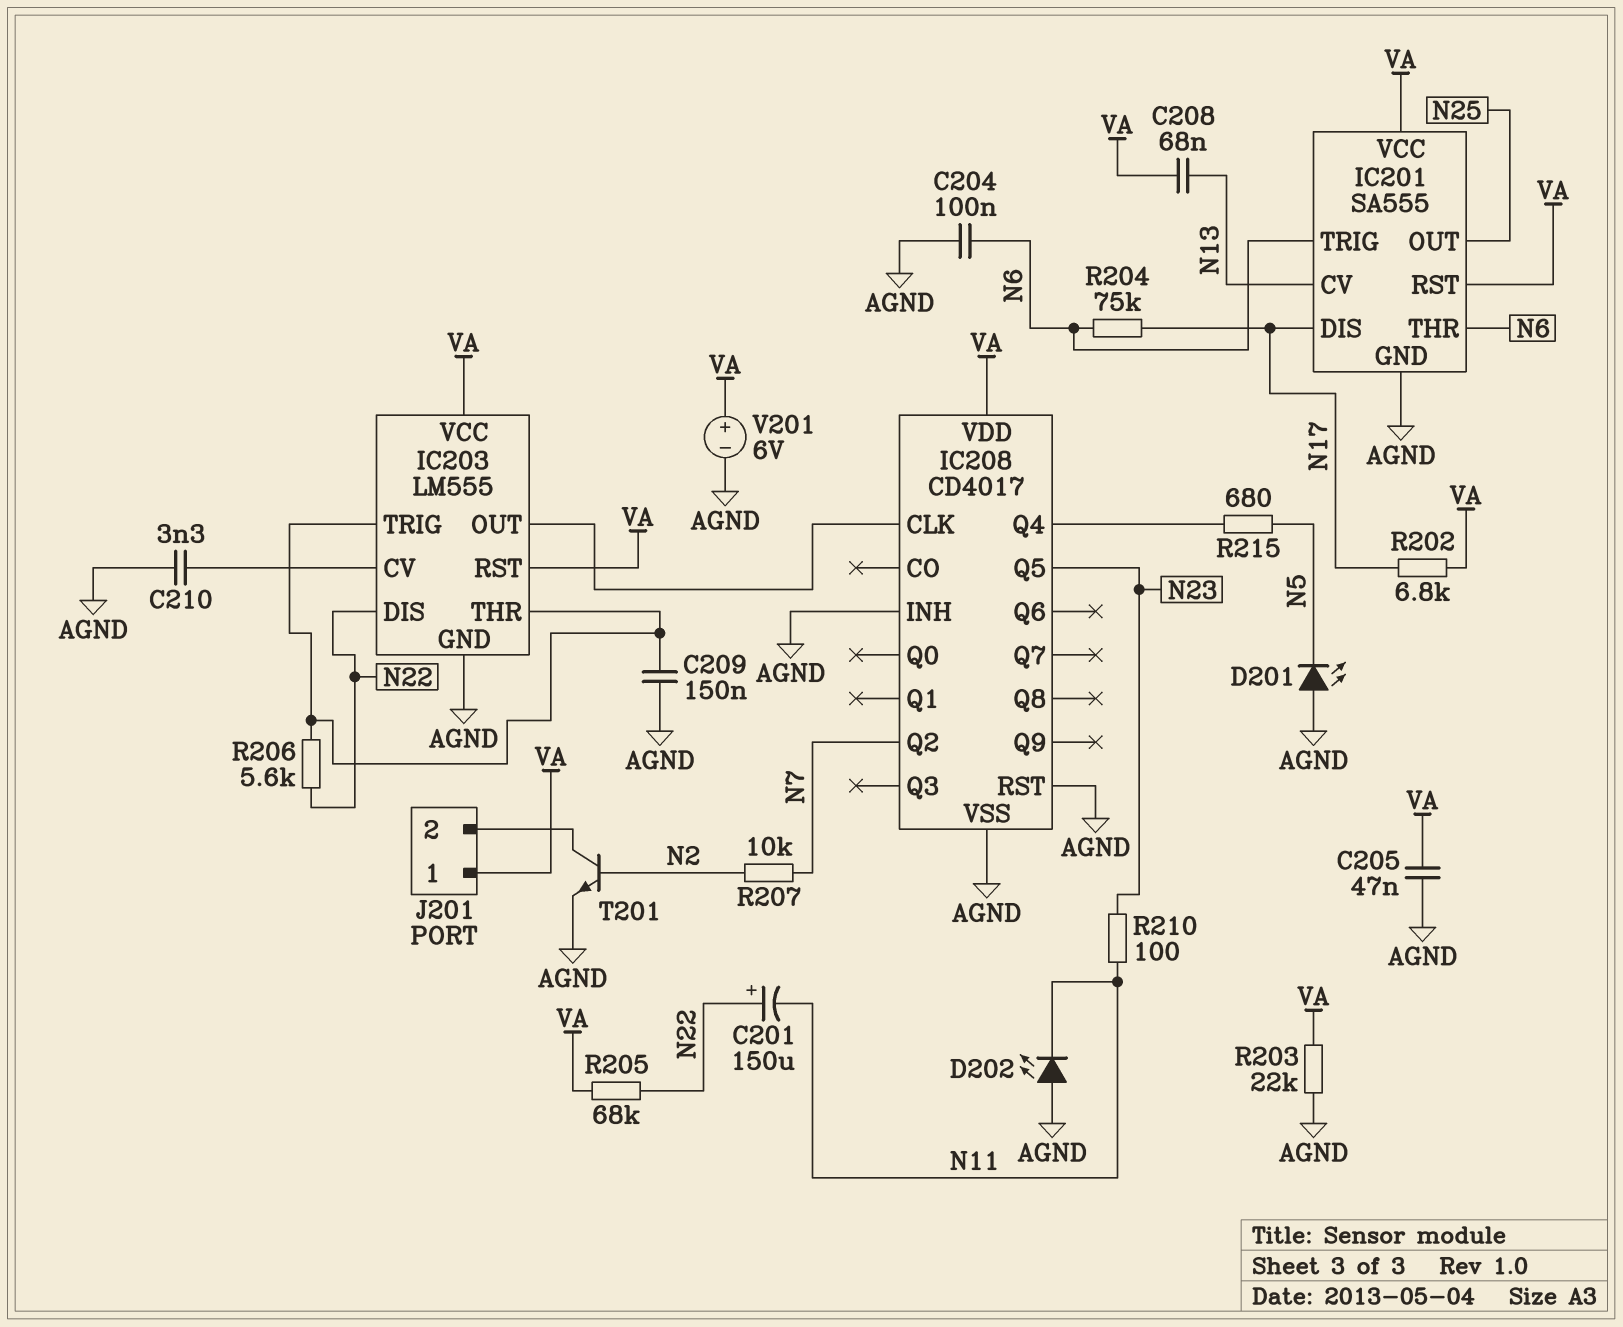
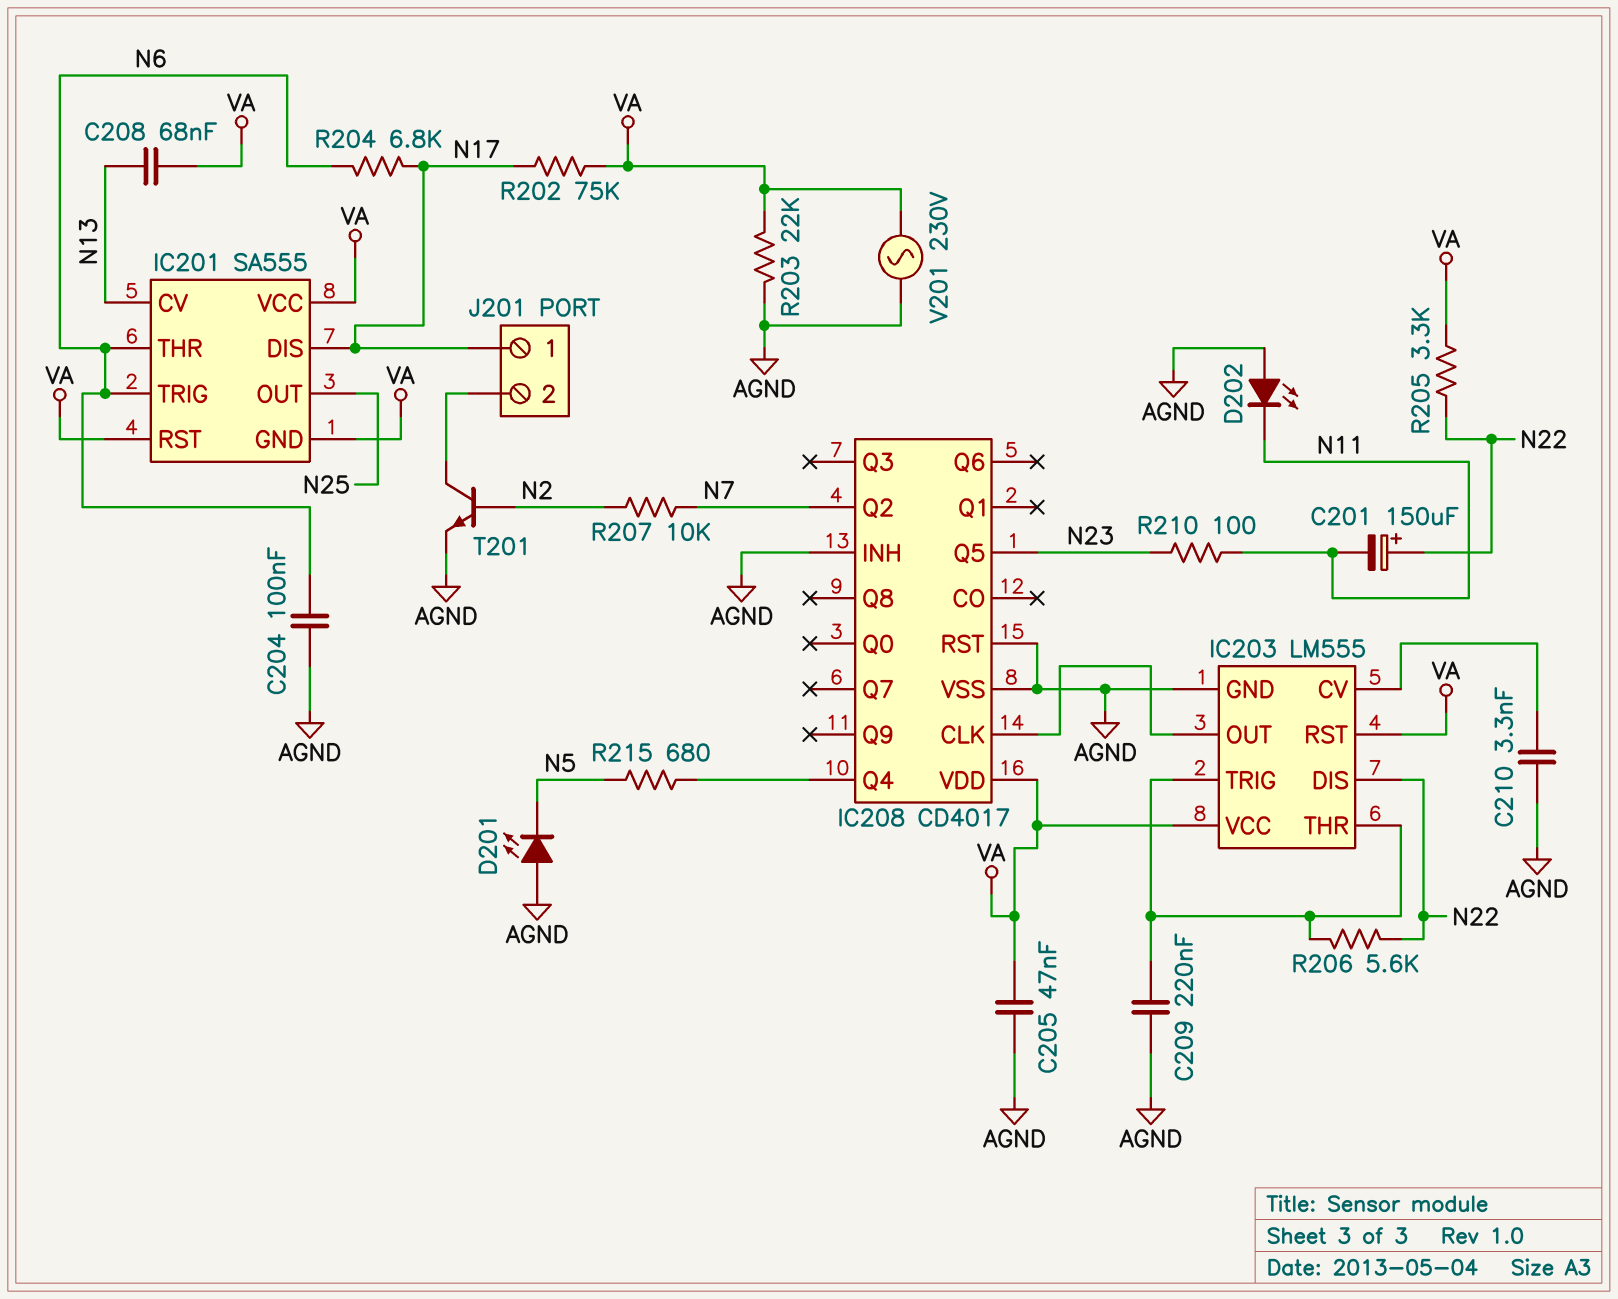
C209: 150nF (AGND, IC203/THR) -> 220nF (AGND, IC203/THR)
IC201 pin GND: AGND -> VA
J201 pin 1: VA -> N17
R202: 6.8k (N17, VA) -> 75k (N17, VA)
R204: 75k (N6, N17) -> 6.8k (N6, N17)
R205: 68k (N22, VA) -> 3.3k (N22, VA)
V201: 6V (plus VA, minus AGND) -> AC 230V (AGND, VA)

